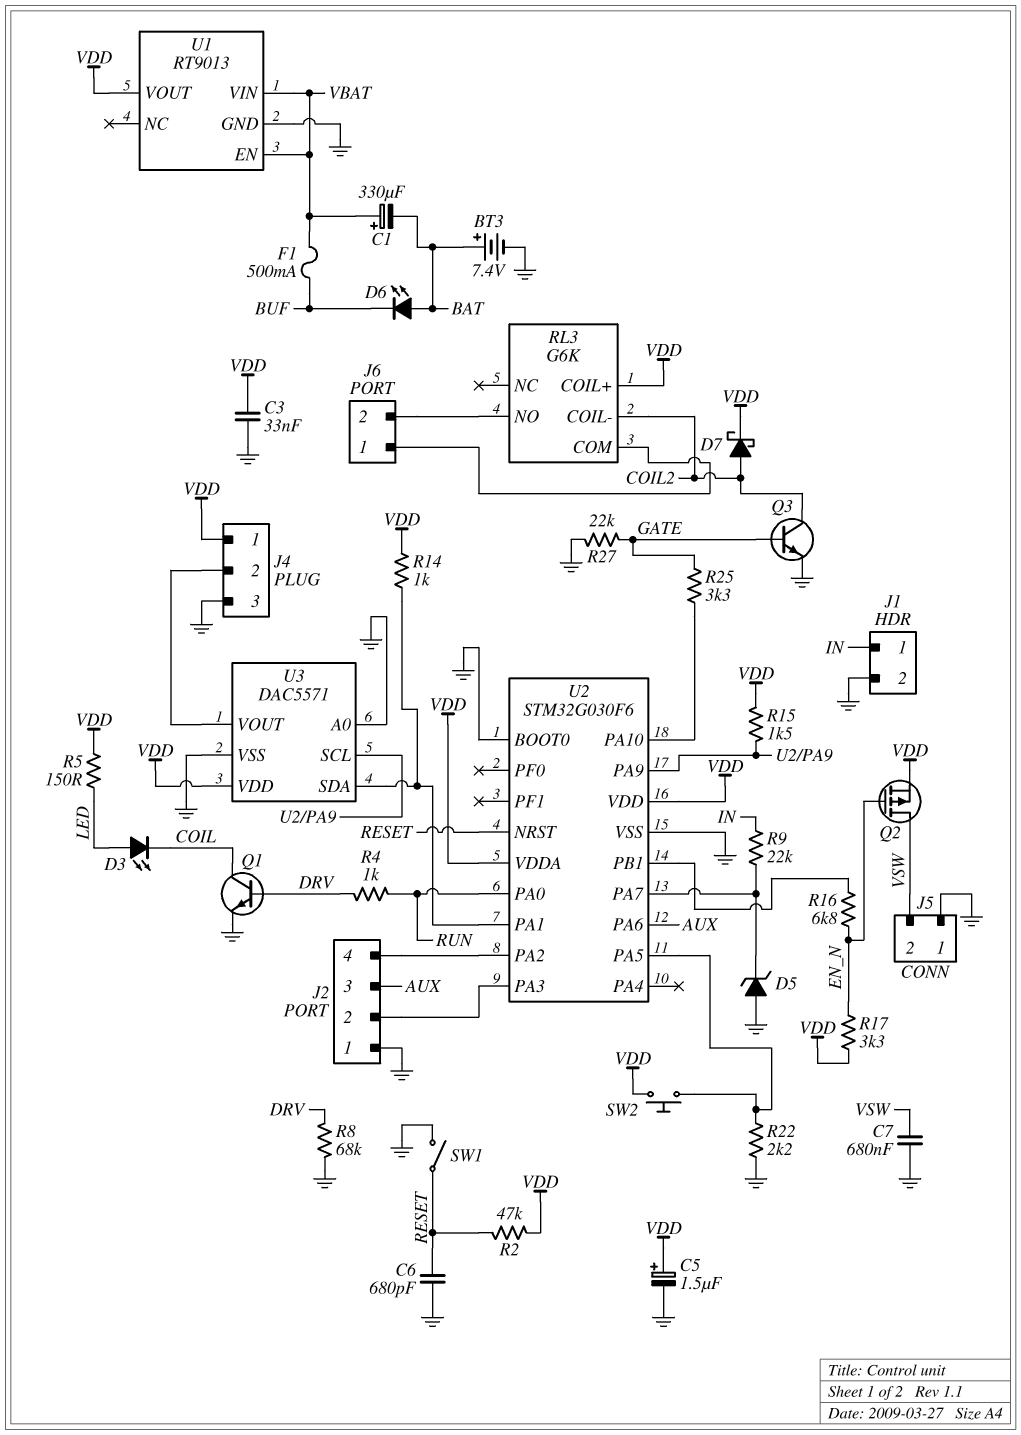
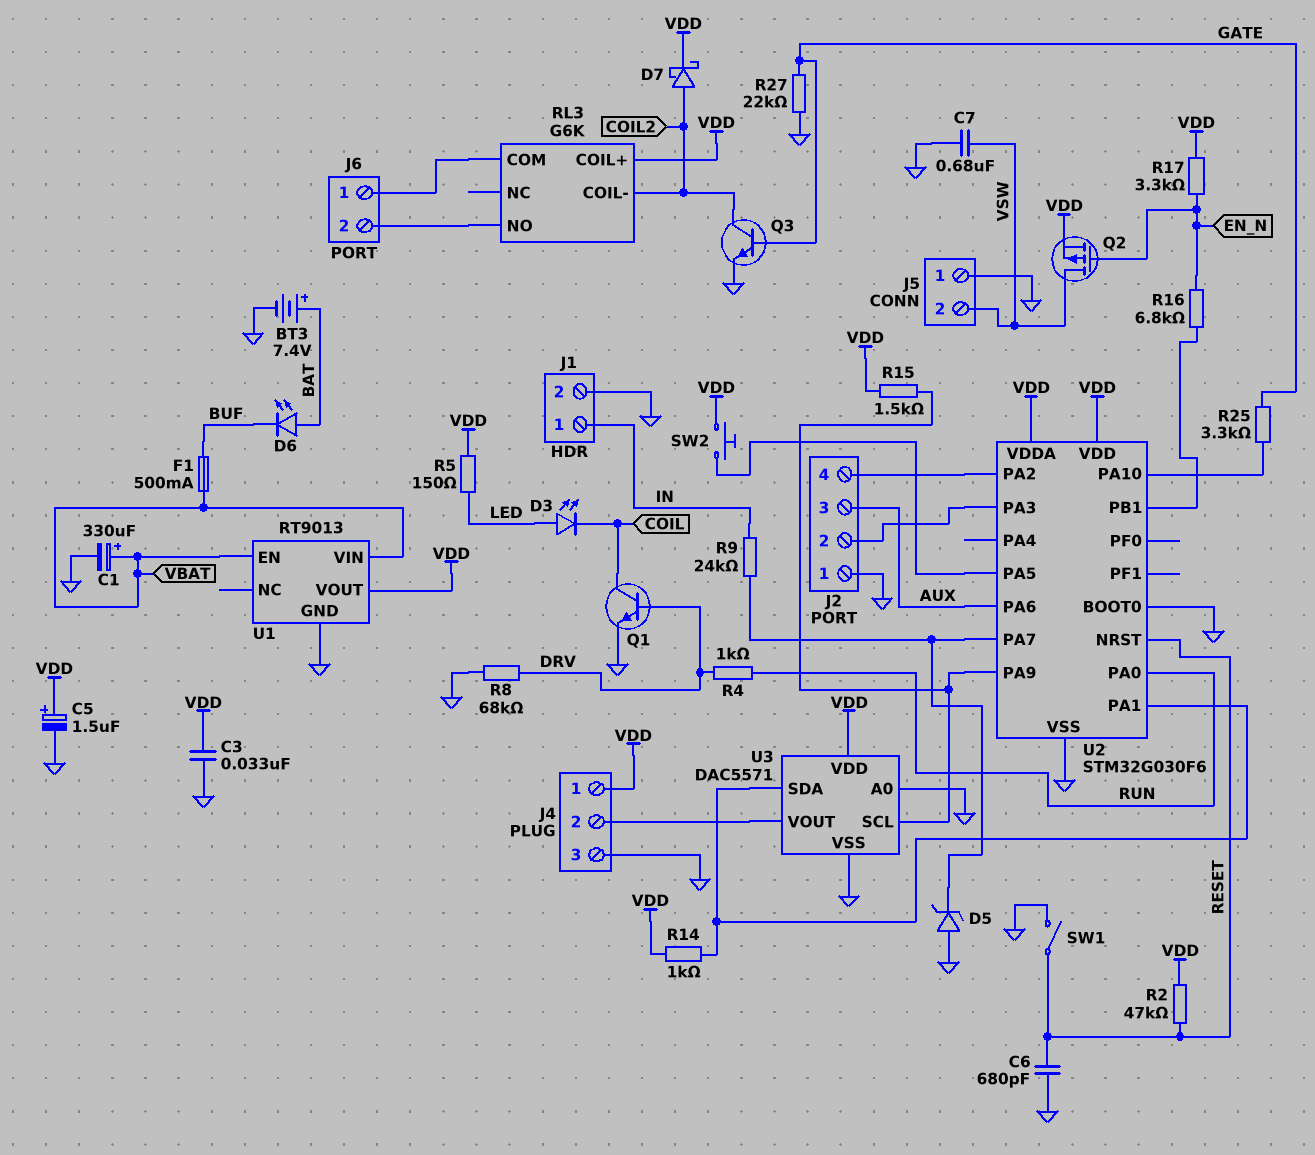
C1: 330uF (plus VBAT, minus BAT) -> 330uF (plus VBAT, minus GND)
R9: 22k (IN, U2/PA7) -> 24k (IN, U2/PA7)
R22: 2.2k (GND, U2/PA5) -> none

